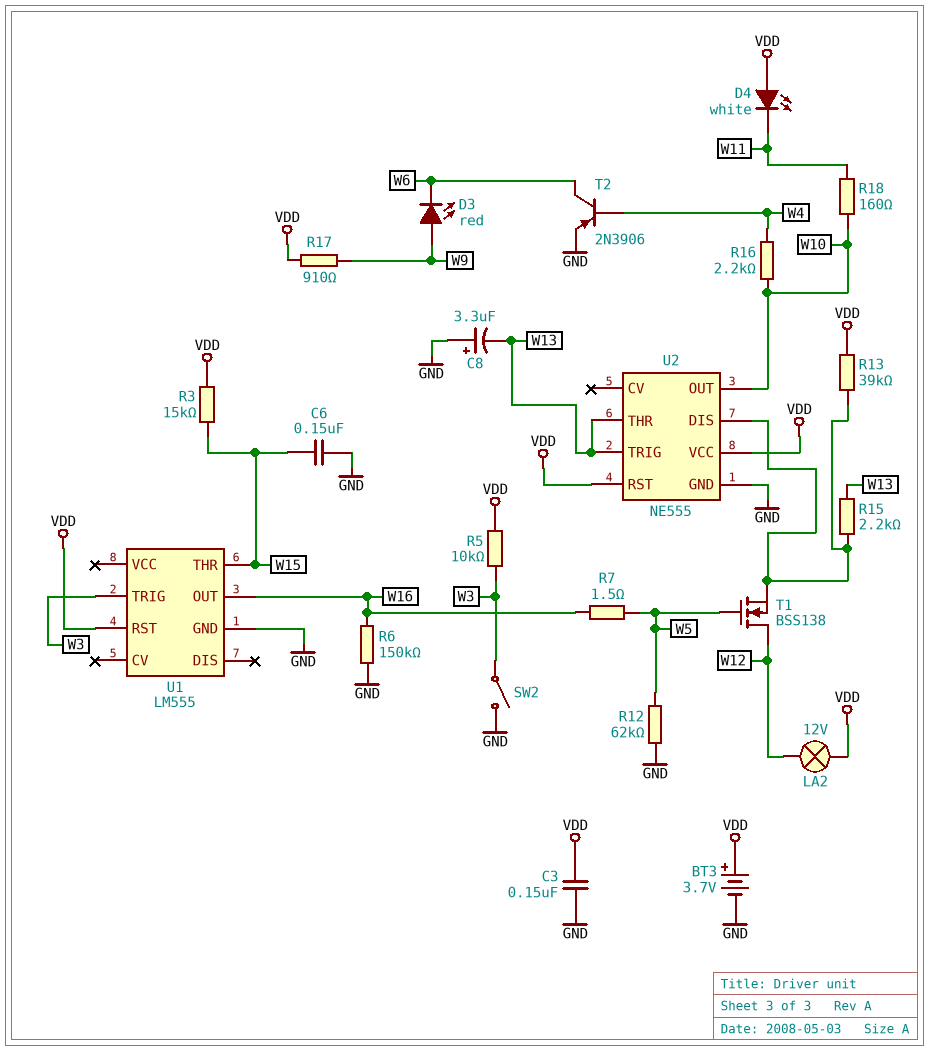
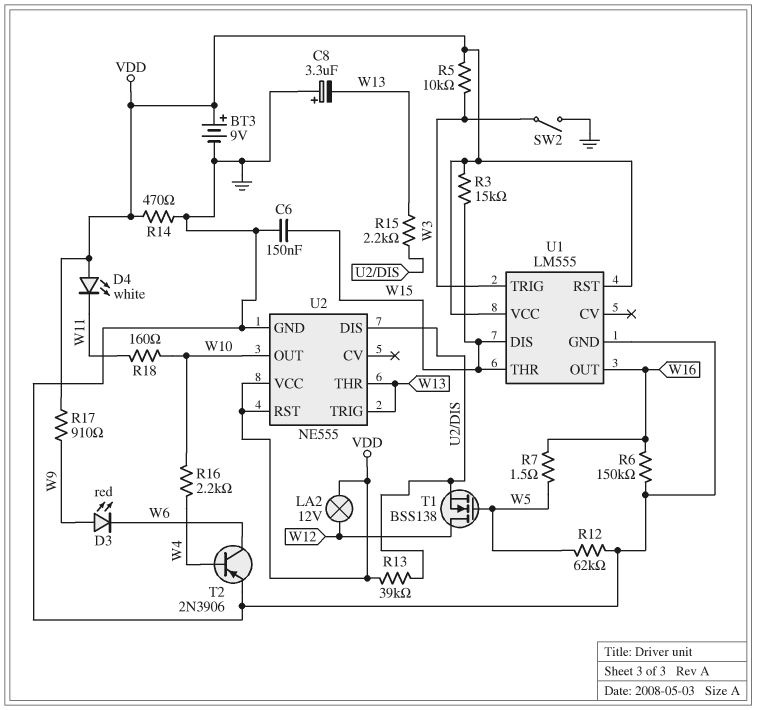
BT3: 3.7V (plus VDD, minus GND) -> 9V (plus VDD, minus GND)
C3: 150nF (GND, VDD) -> none
R14: none -> 470 (GND, VDD)
U1 pin DIS: none -> W15
U1 pin VCC: none -> VDD

